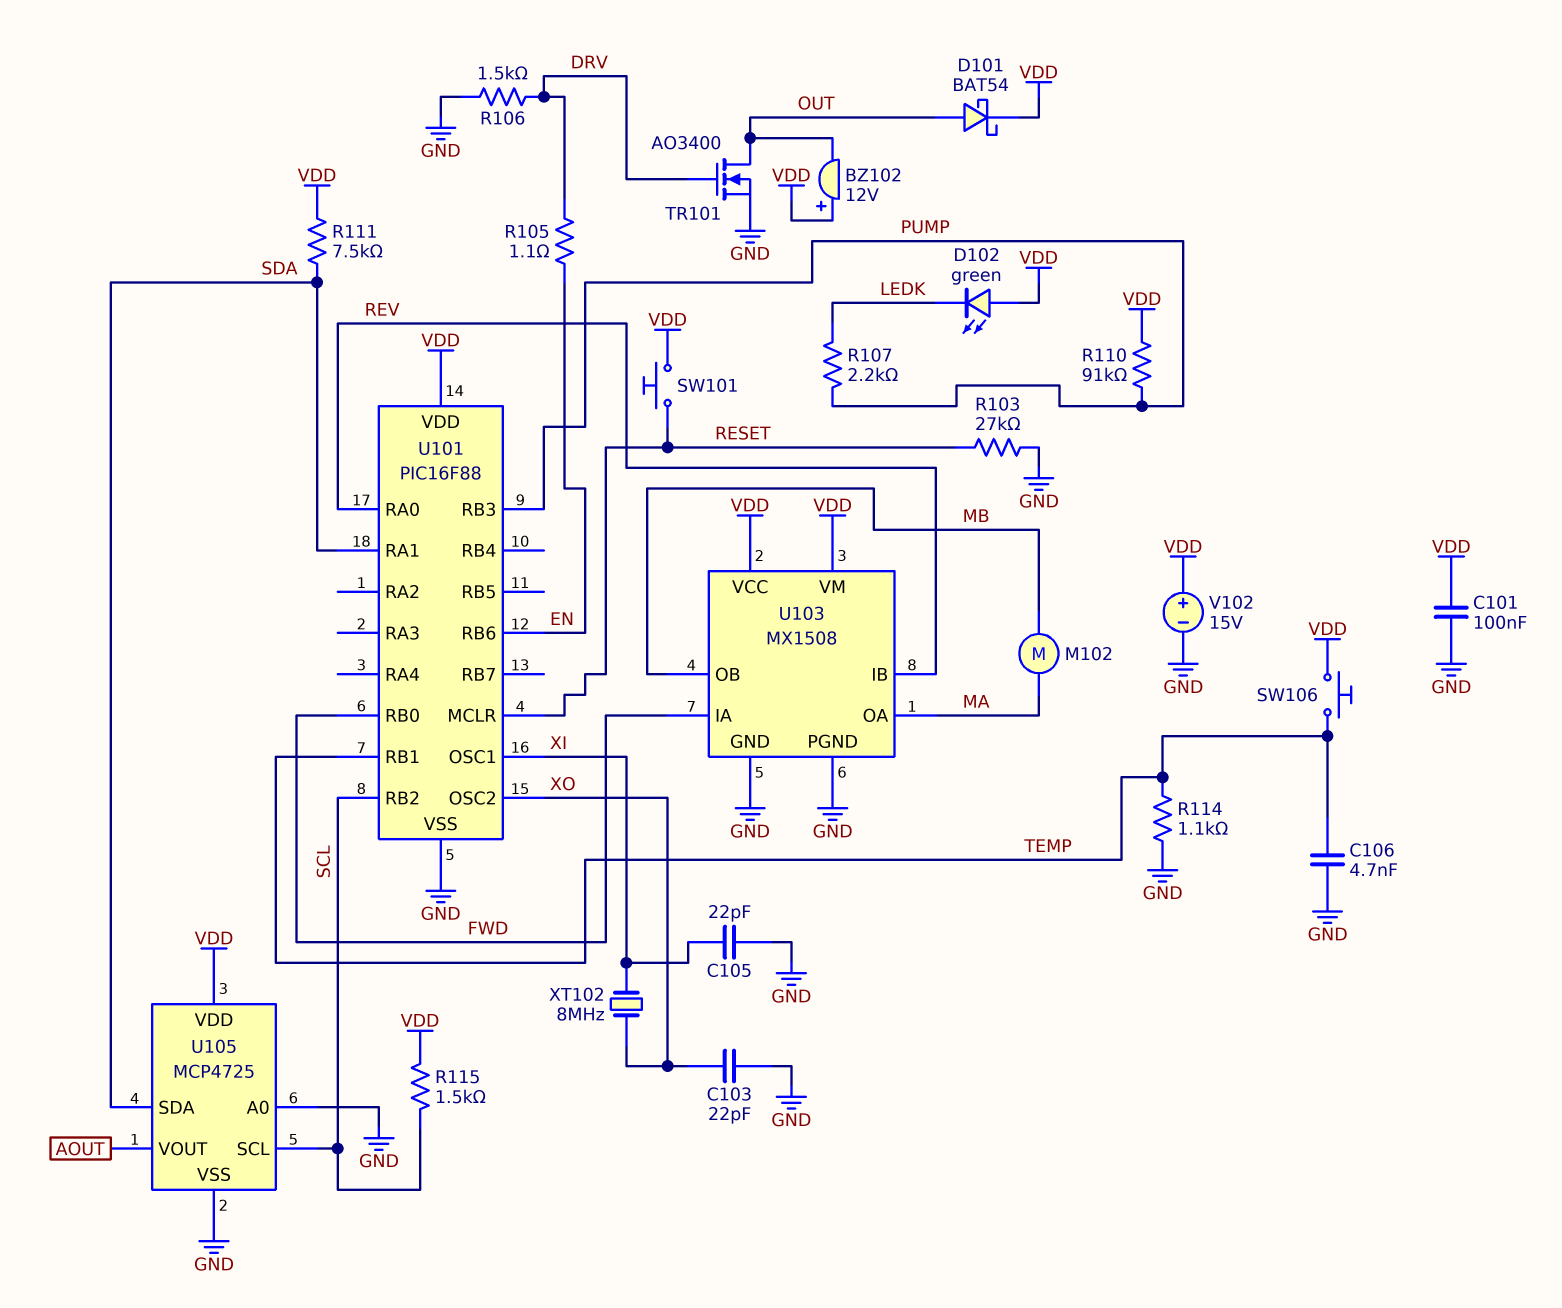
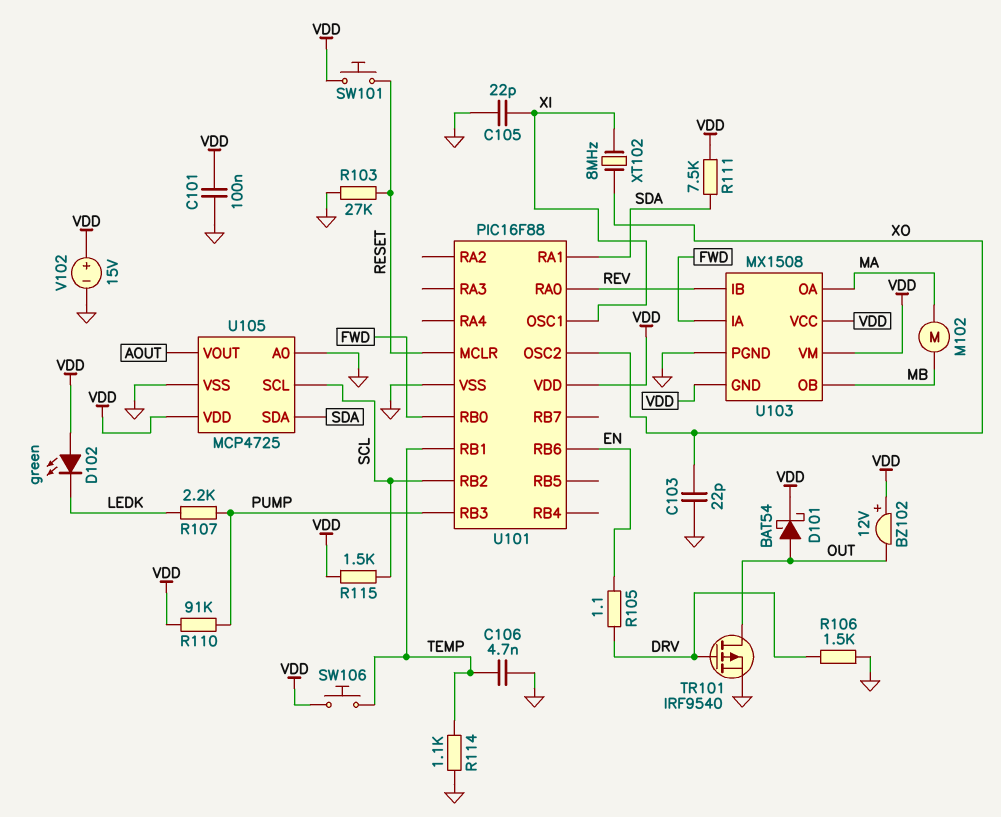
TR101: NMOS AO3400 (G DRV, D OUT, S GND) -> PMOS IRF9540 (G DRV, D OUT, S GND)
U103 pin GND: GND -> VDD

